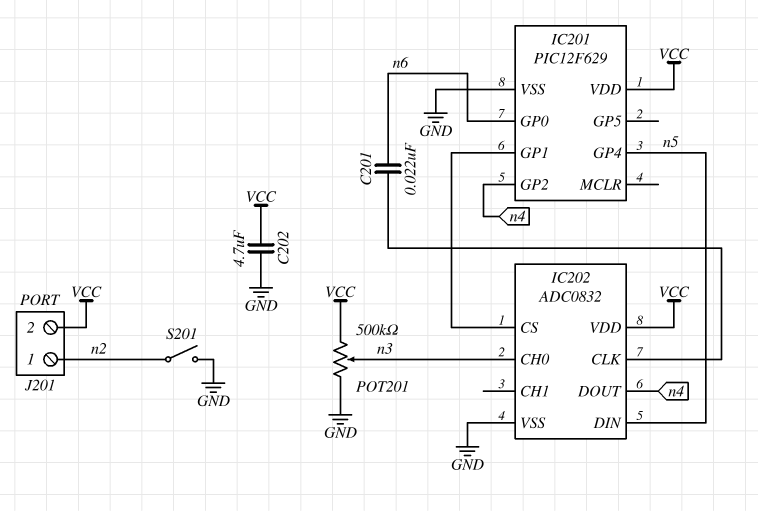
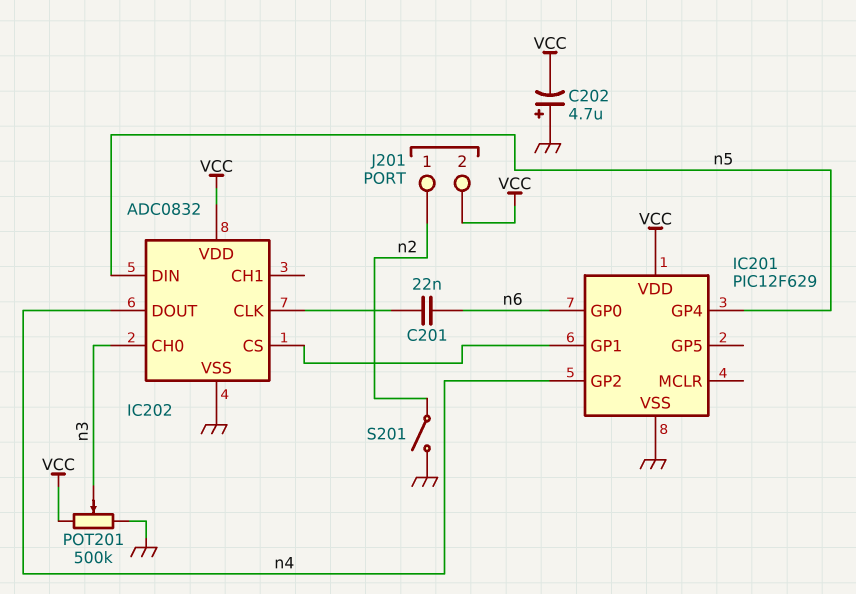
C202: 4.7uF (GND, VCC) -> 4.7uF (plus GND, minus VCC)

